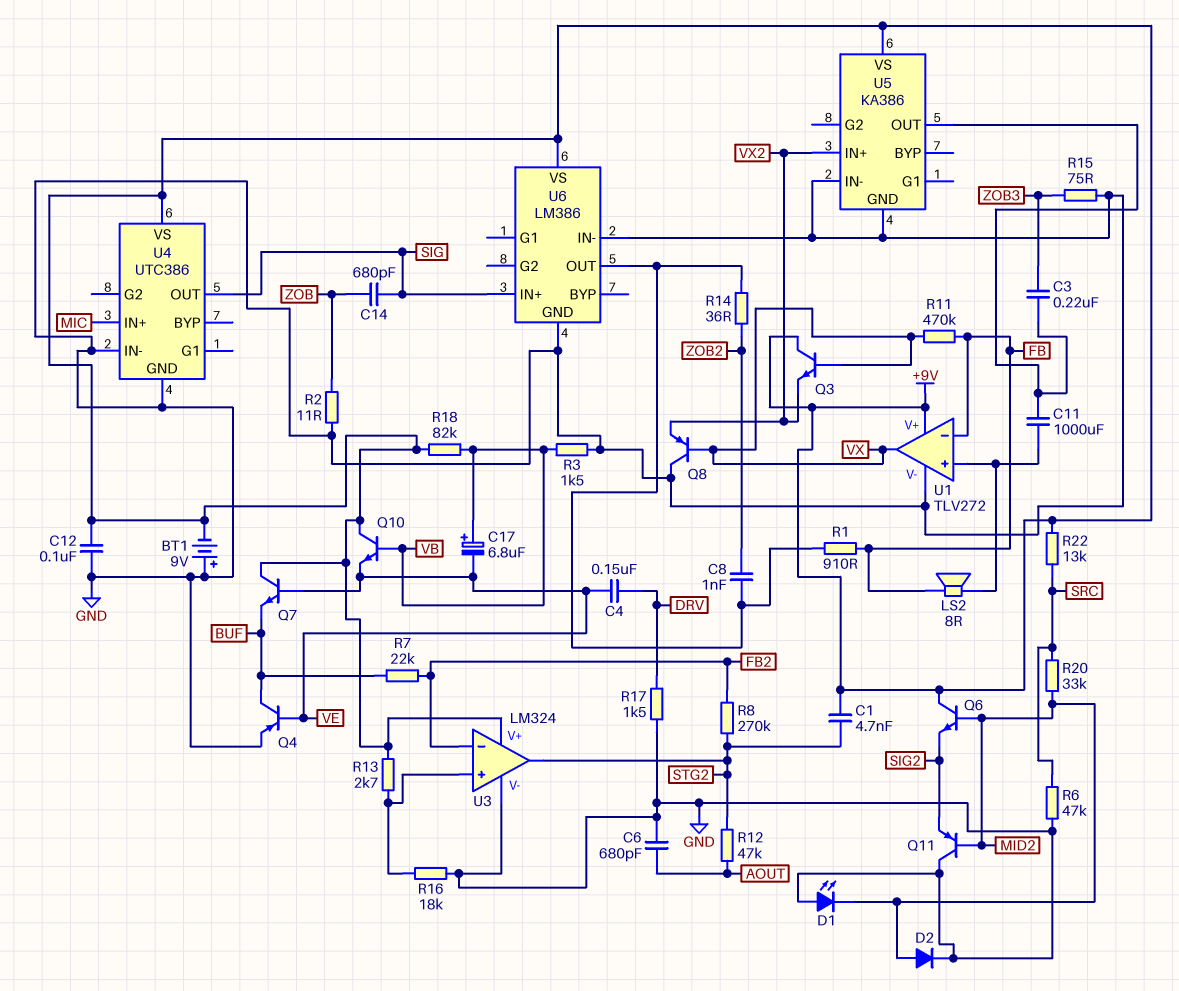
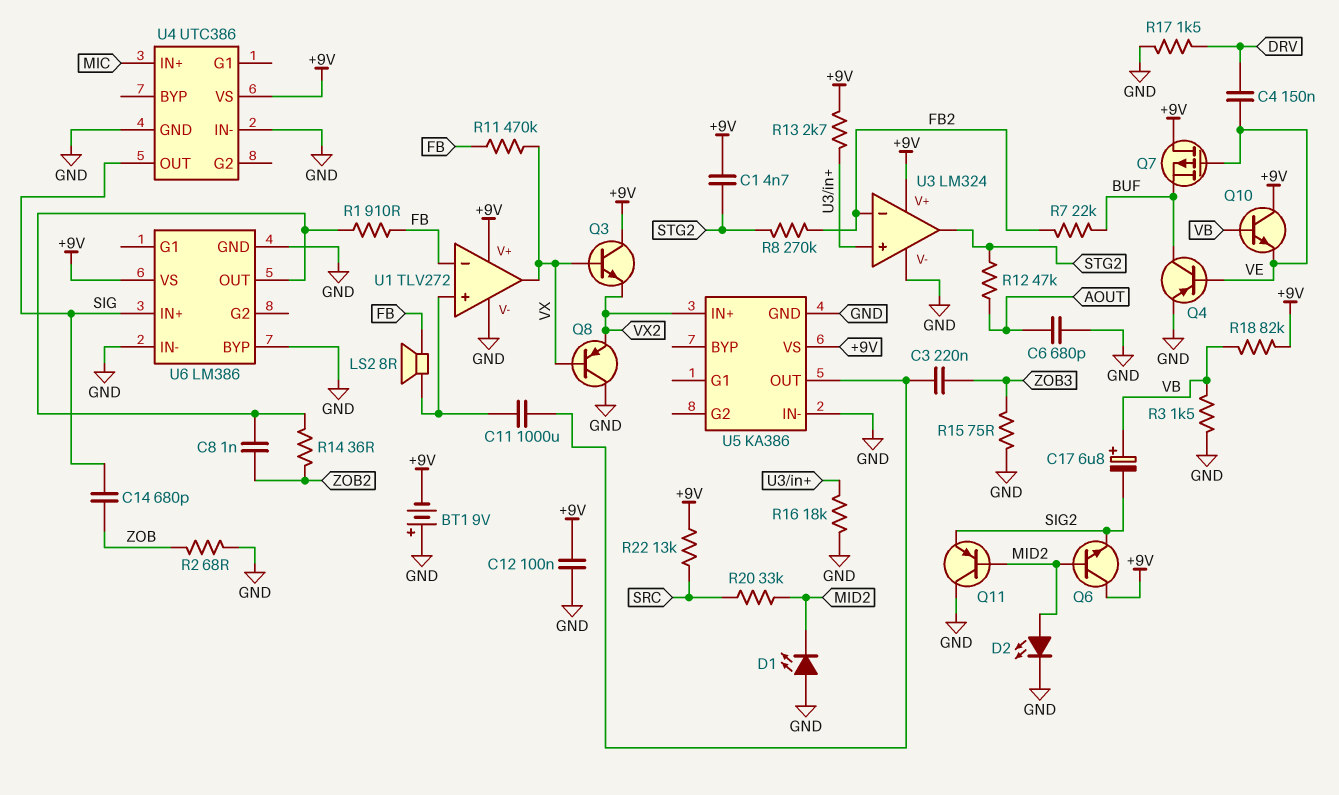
C17: 6.8uF (plus VB, minus VE) -> 6.8uF (plus VB, minus SIG2)
D2: diode (A MID2, K GND) -> LED (A MID2, K GND)
Q7: NPN (B VE, C +9V, E BUF) -> PMOS (G VE, D +9V, S BUF)
R2: 11 (GND, ZOB) -> 68 (GND, ZOB)
R6: 47k (GND, SRC) -> none
U6 pin BYP: none -> GND

